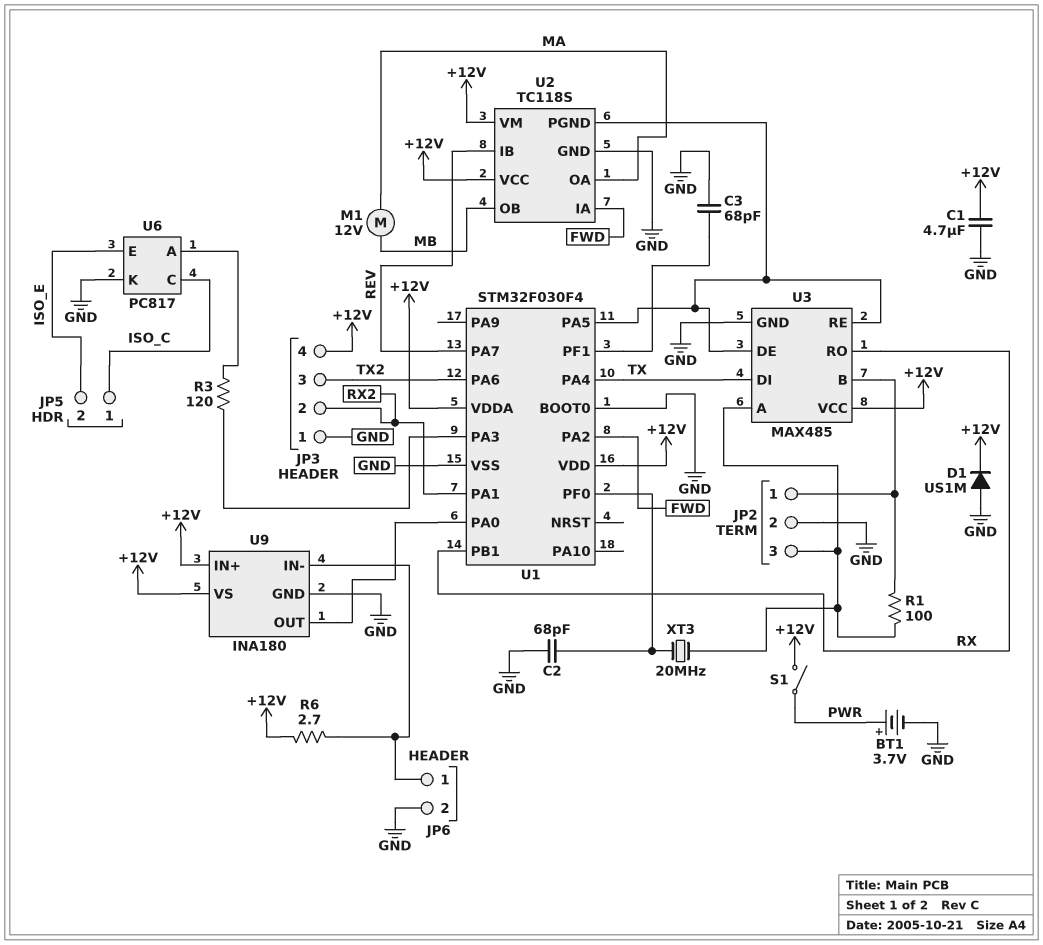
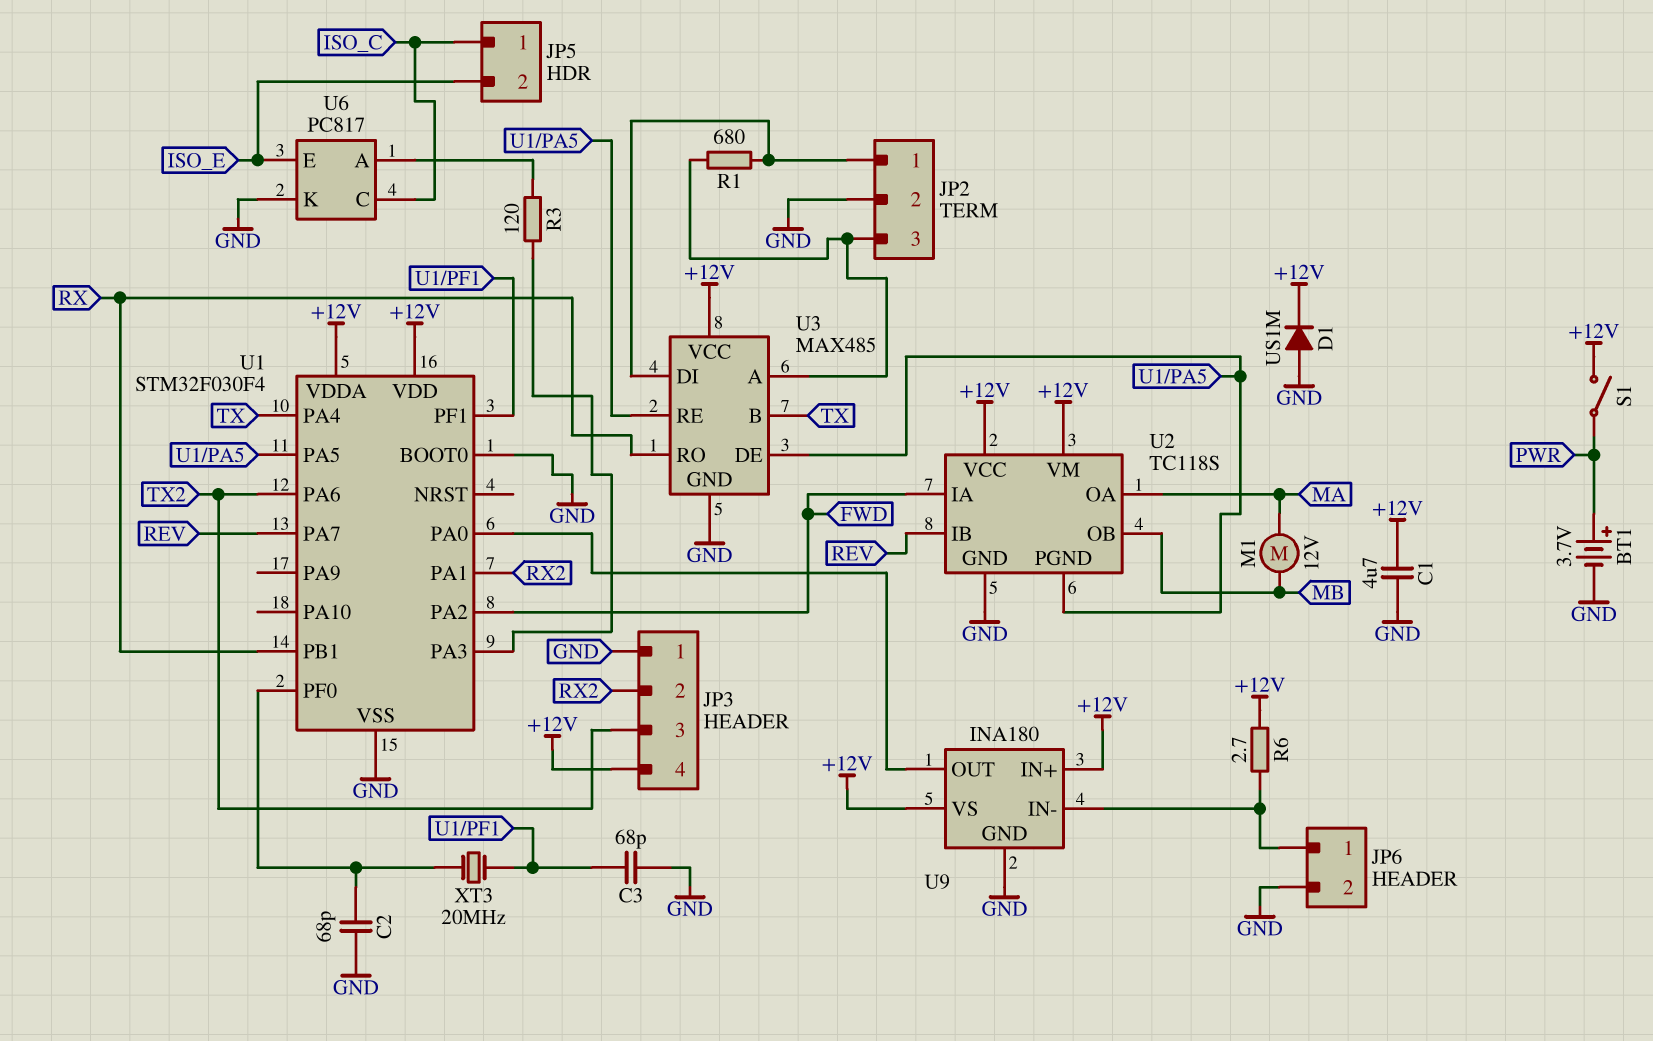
R1: 100 (JP2/1, JP2/3) -> 680 (JP2/1, JP2/3)
U3 pin B: JP2/1 -> TX
U3 pin DI: TX -> JP2/1
XT3: 20MHz (JP2/3, U1/PF0) -> 20MHz (U1/PF0, U1/PF1)

